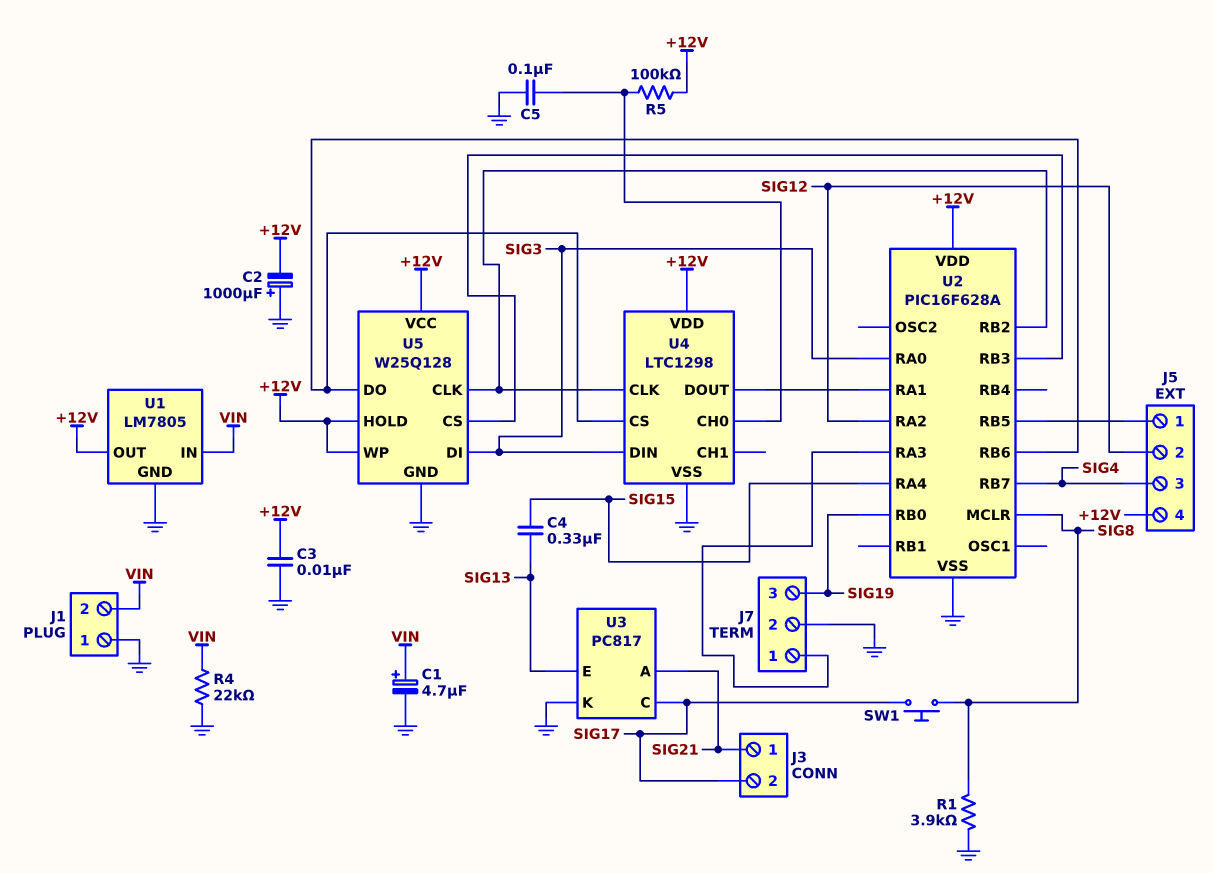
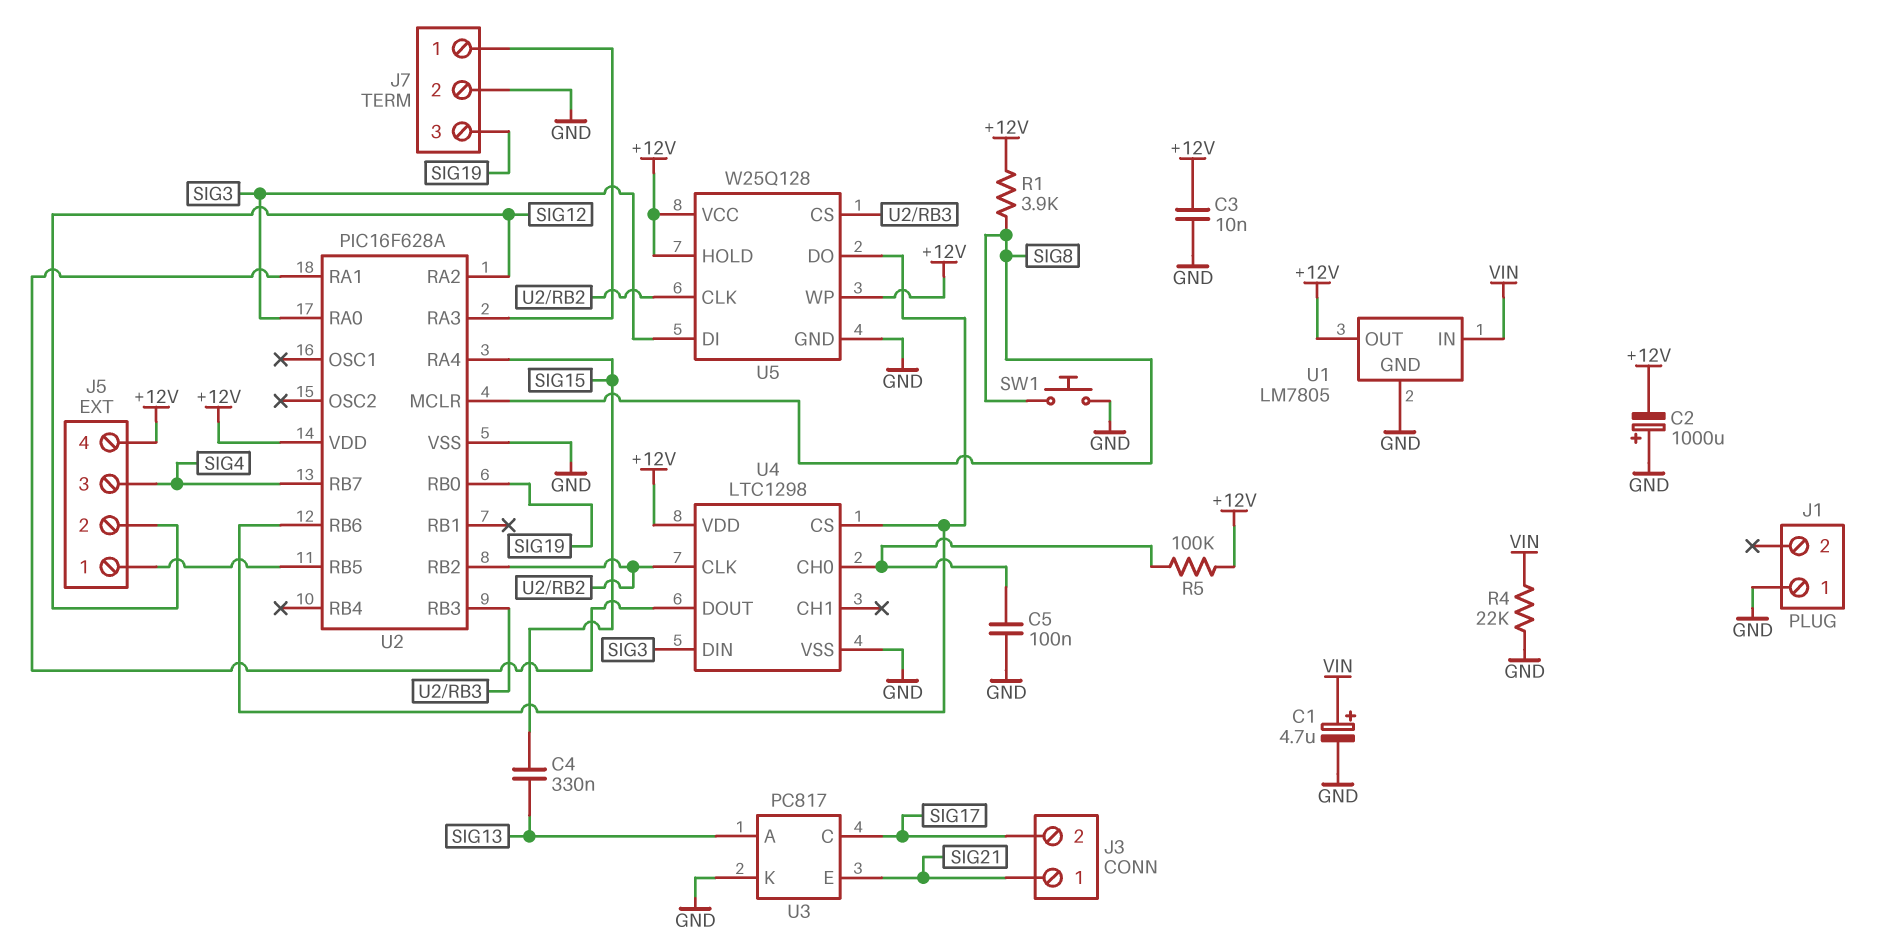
J1 pin 2: VIN -> none
R1: 3.9k (GND, SIG8) -> 3.9k (+12V, SIG8)
SW1: button (SIG8, SIG17) -> button (GND, SIG8)
U3 pin A: SIG21 -> SIG13
U3 pin E: SIG13 -> SIG21

